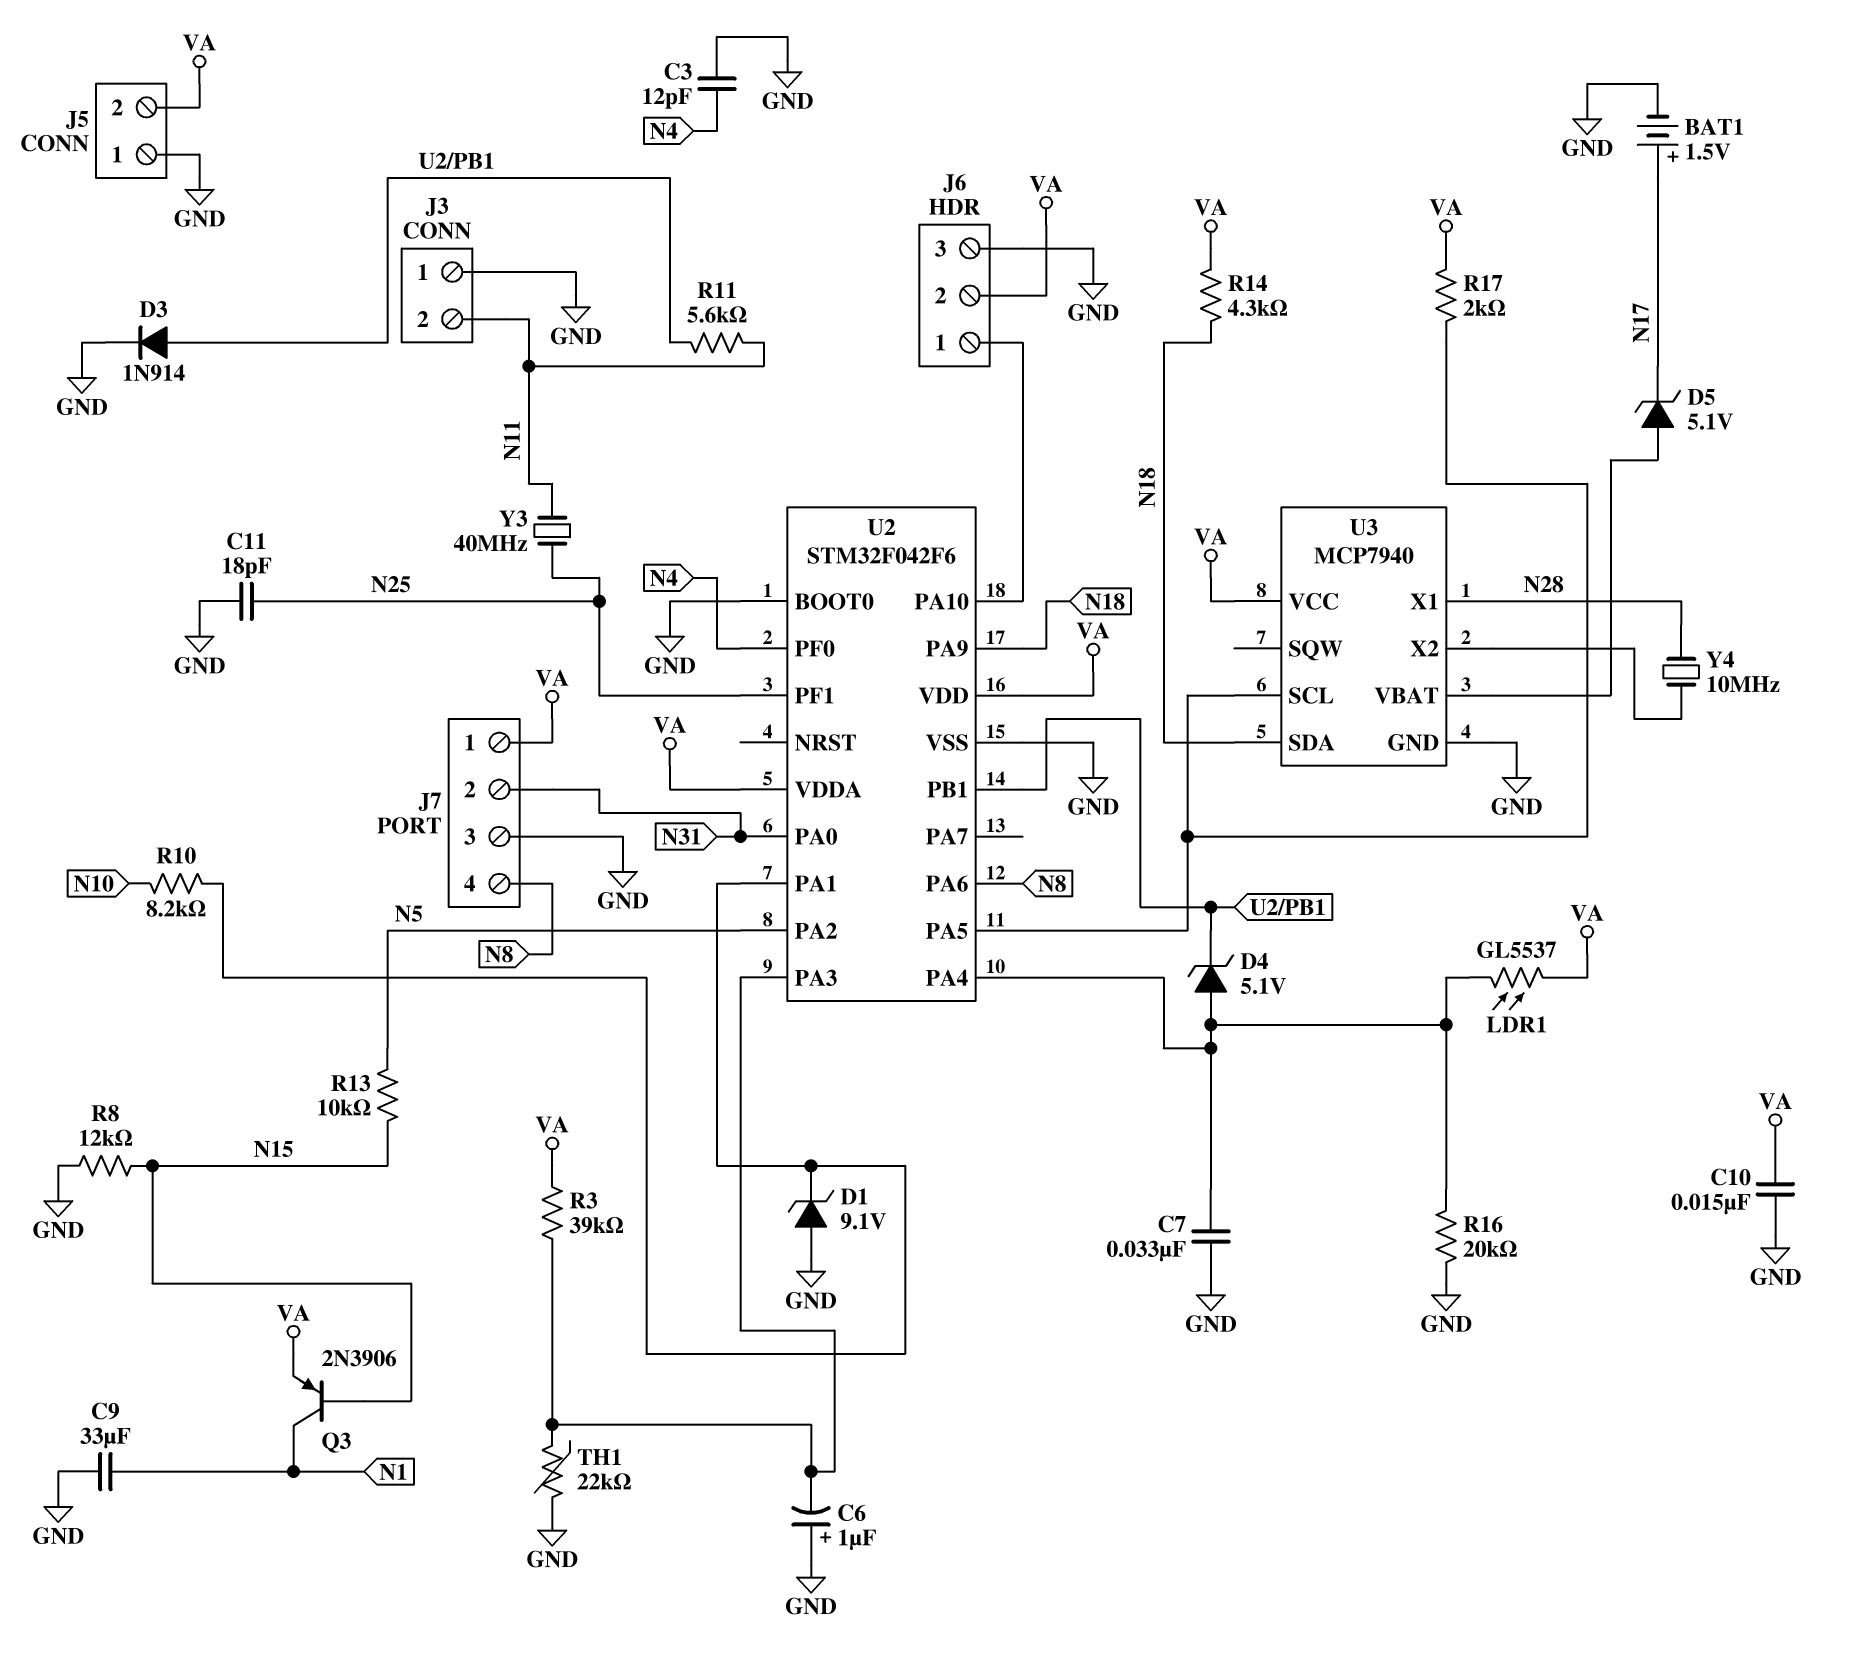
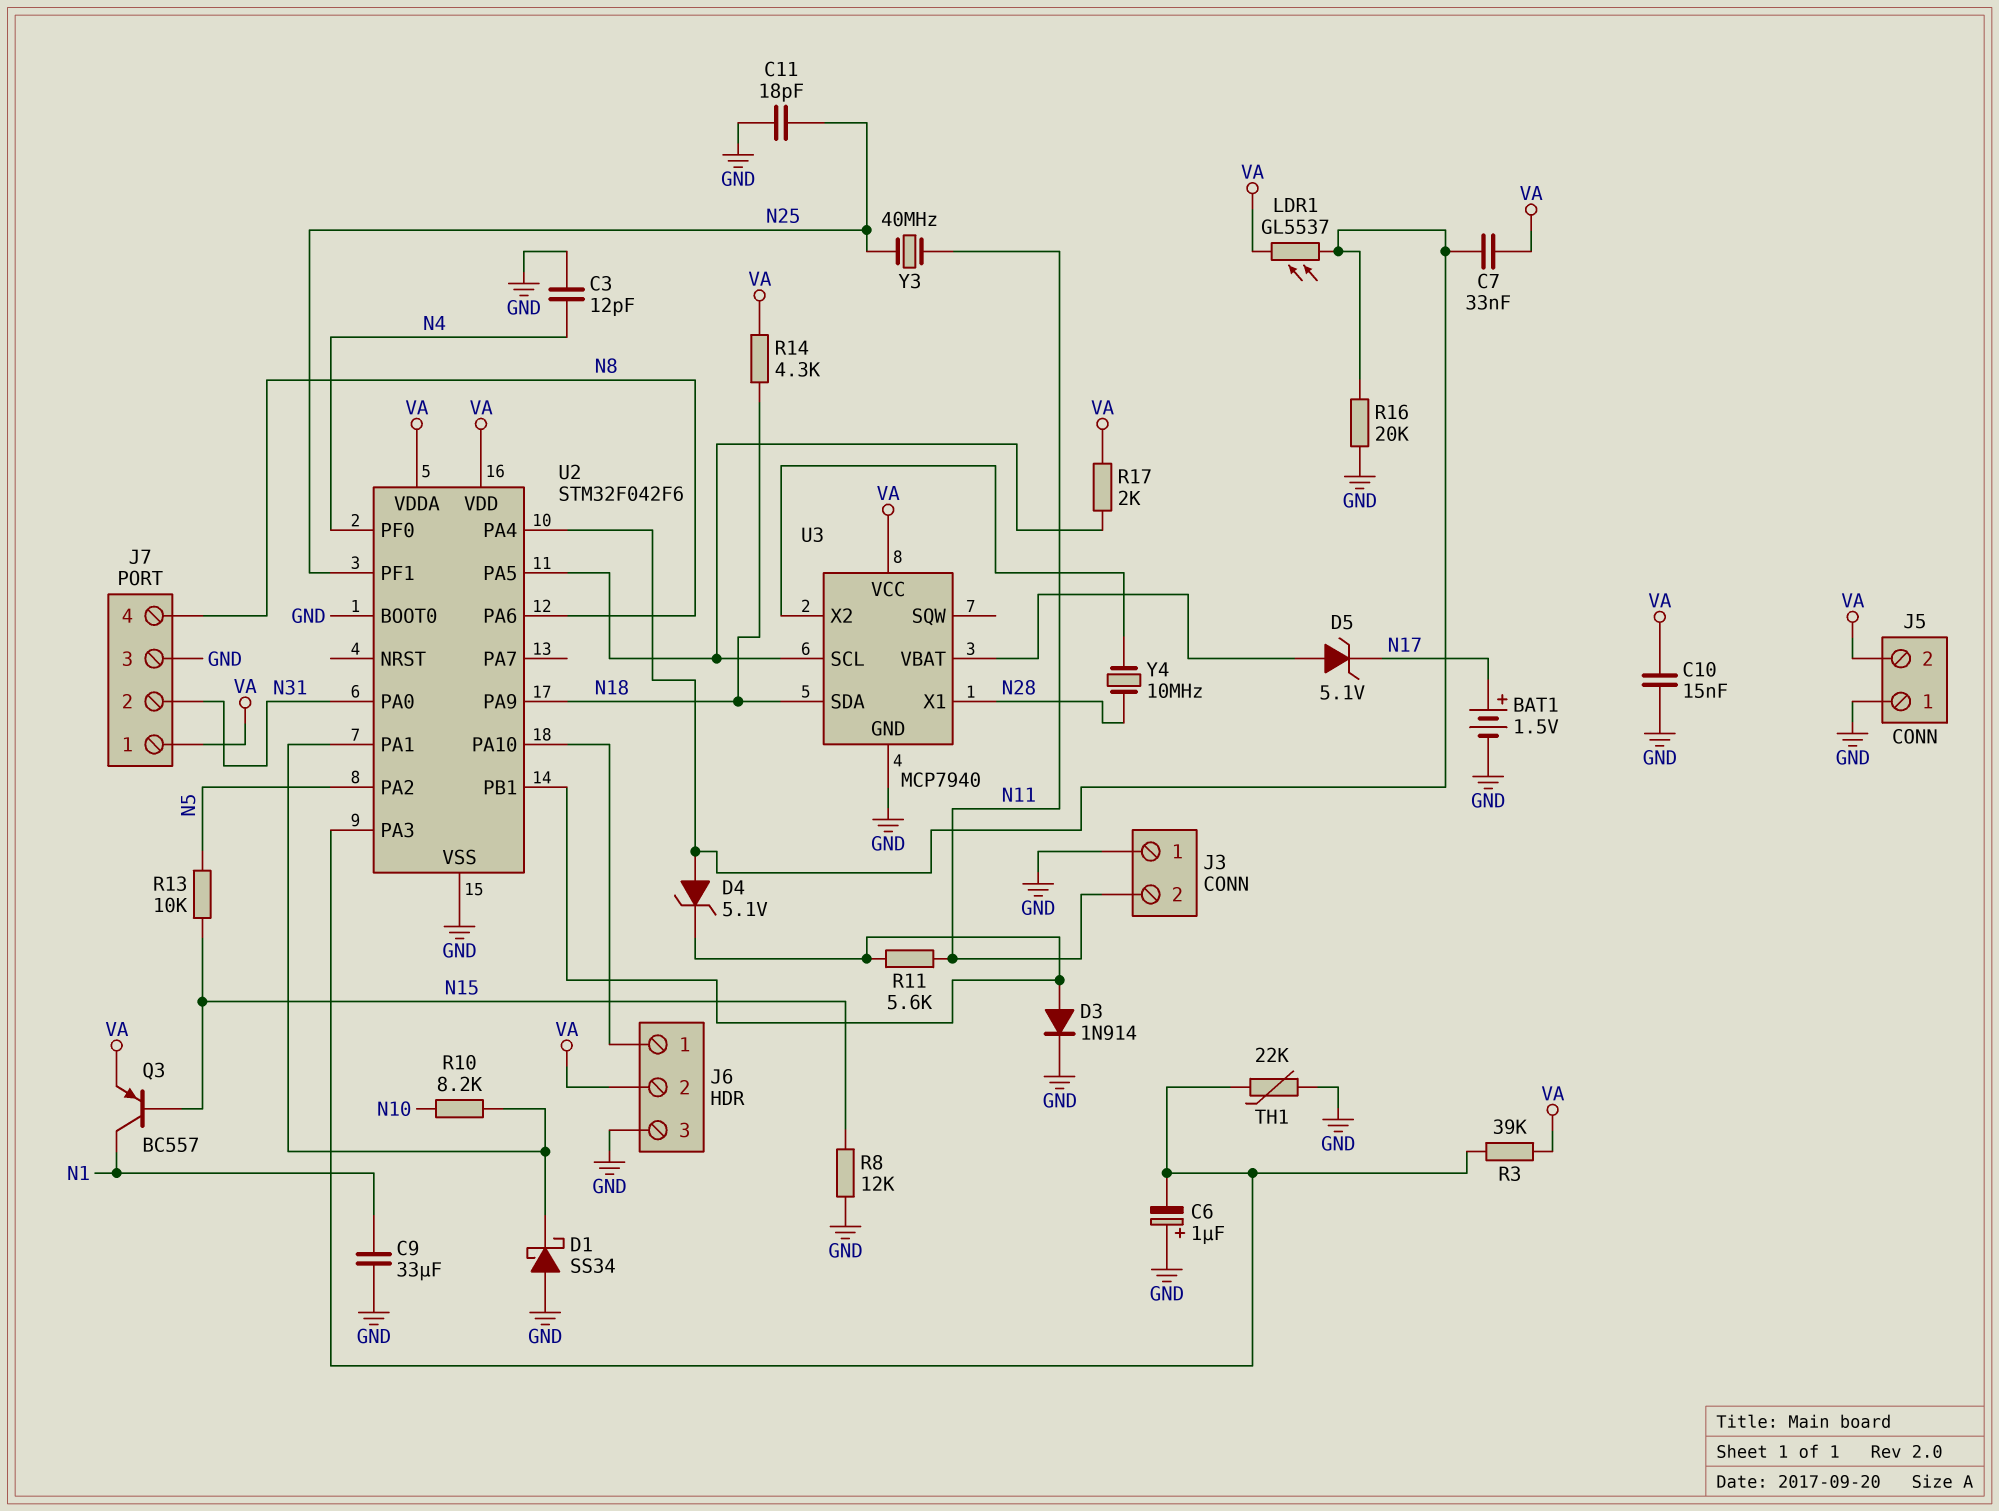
C7: 33nF (GND, U2/PA4) -> 33nF (U2/PA4, VA)
D1: zener 9.1V (A GND, K U2/PA1) -> schottky SS34 (A GND, K U2/PA1)
Q3: PNP 2N3906 (B N15, C N1, E VA) -> PNP BC557 (B N15, C N1, E VA)

